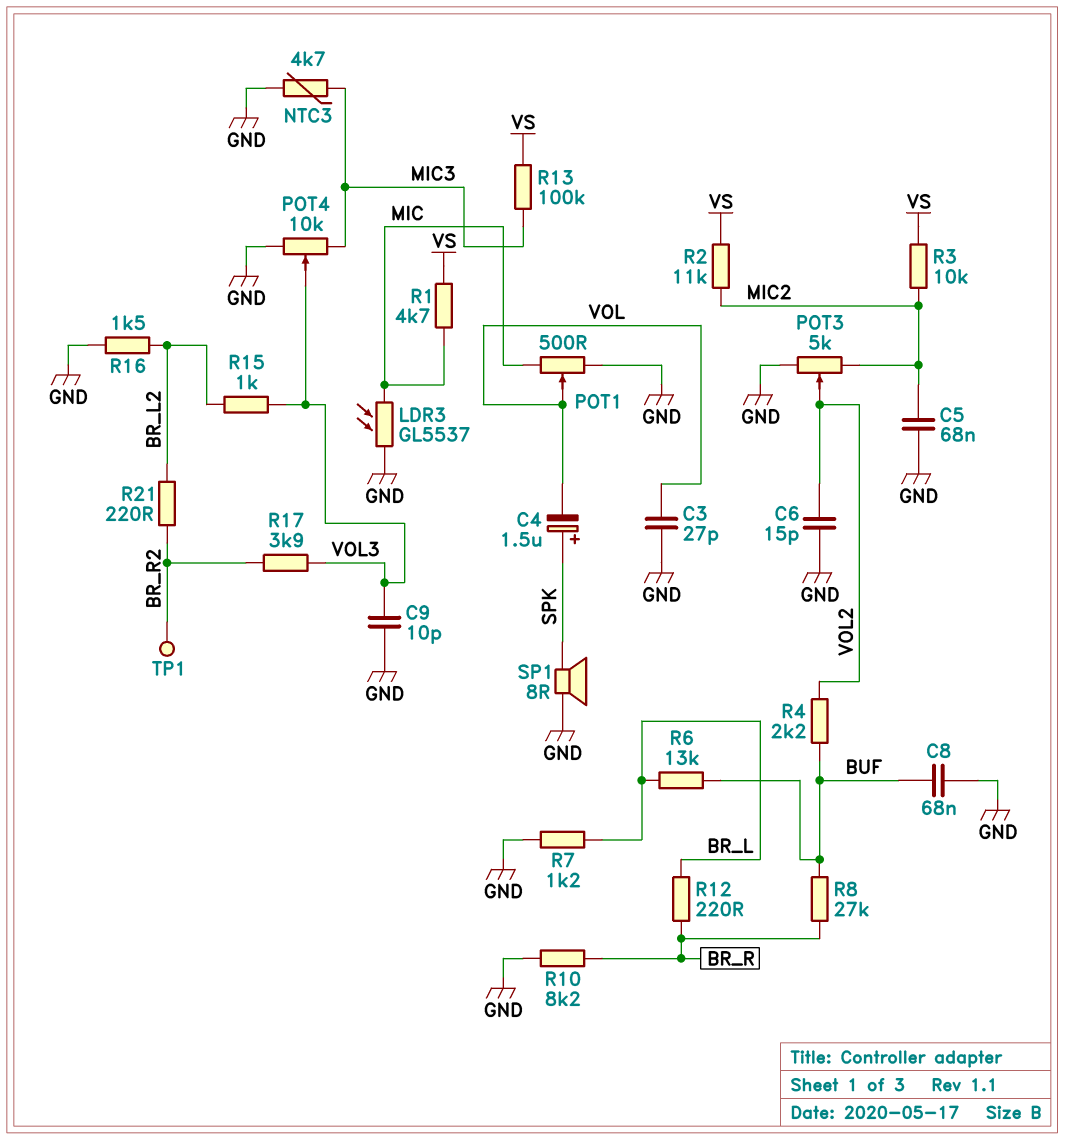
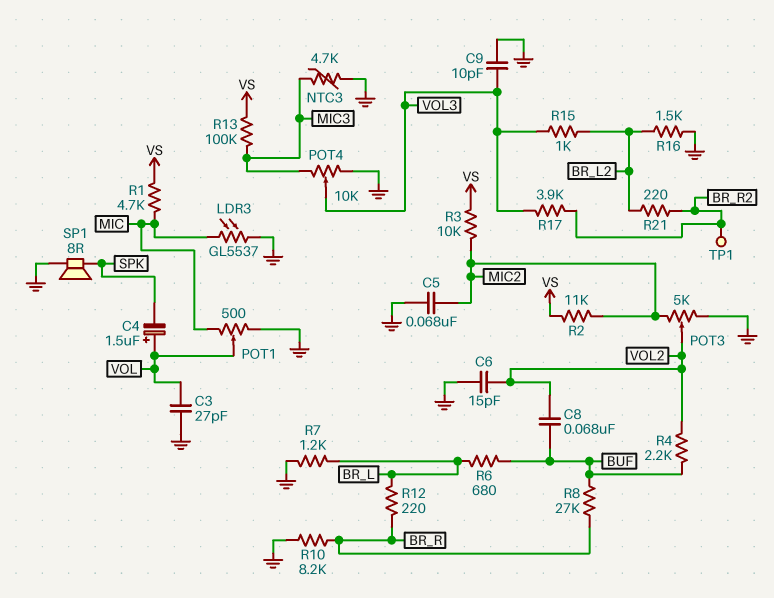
C4: 1.5uF (plus SPK, minus VOL) -> 1.5uF (plus VOL, minus SPK)
C8: 68nF (BUF, GND) -> 68nF (BUF, VOL2)
R6: 13k (BR_L, BUF) -> 680 (BR_L, BUF)

